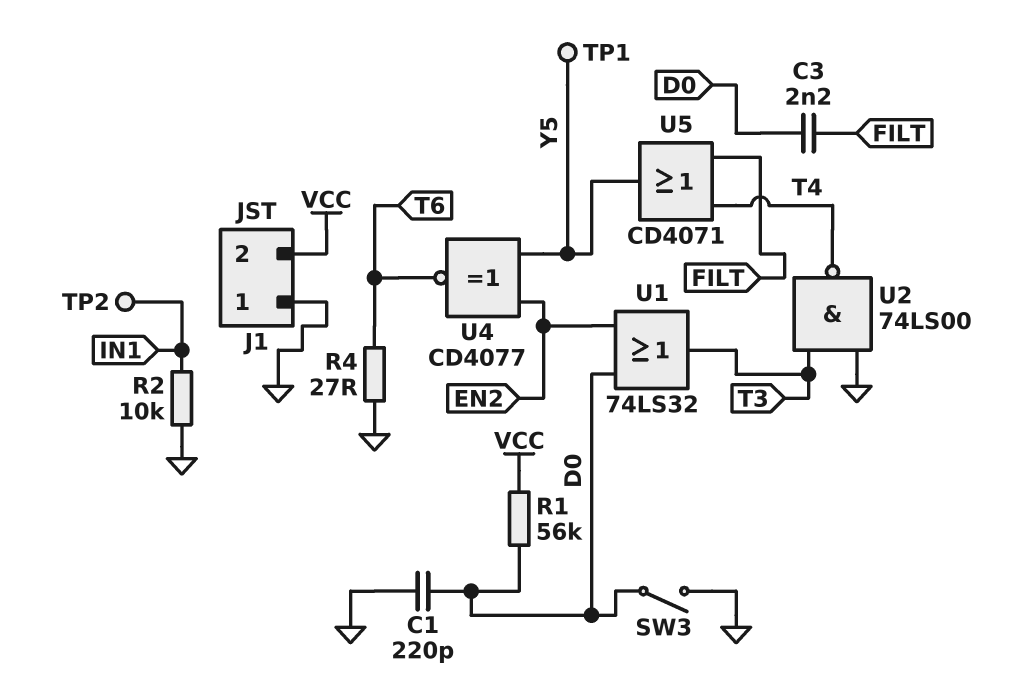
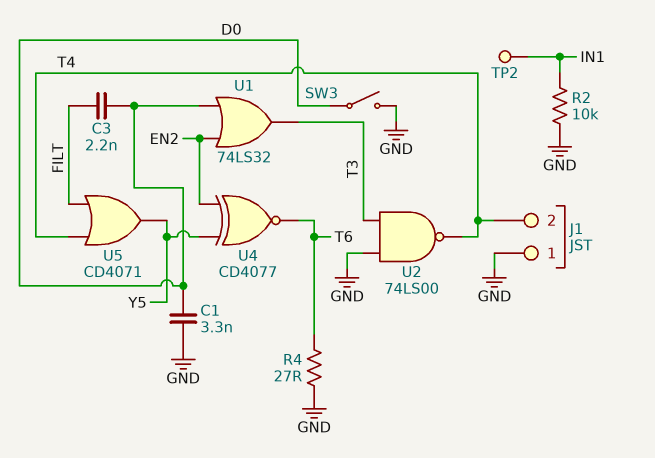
C1: 220pF (D0, GND) -> 3.3nF (D0, GND)
J1 pin 2: VCC -> T4
R1: 56k (D0, VCC) -> none
TP1: test point (Y5) -> none

